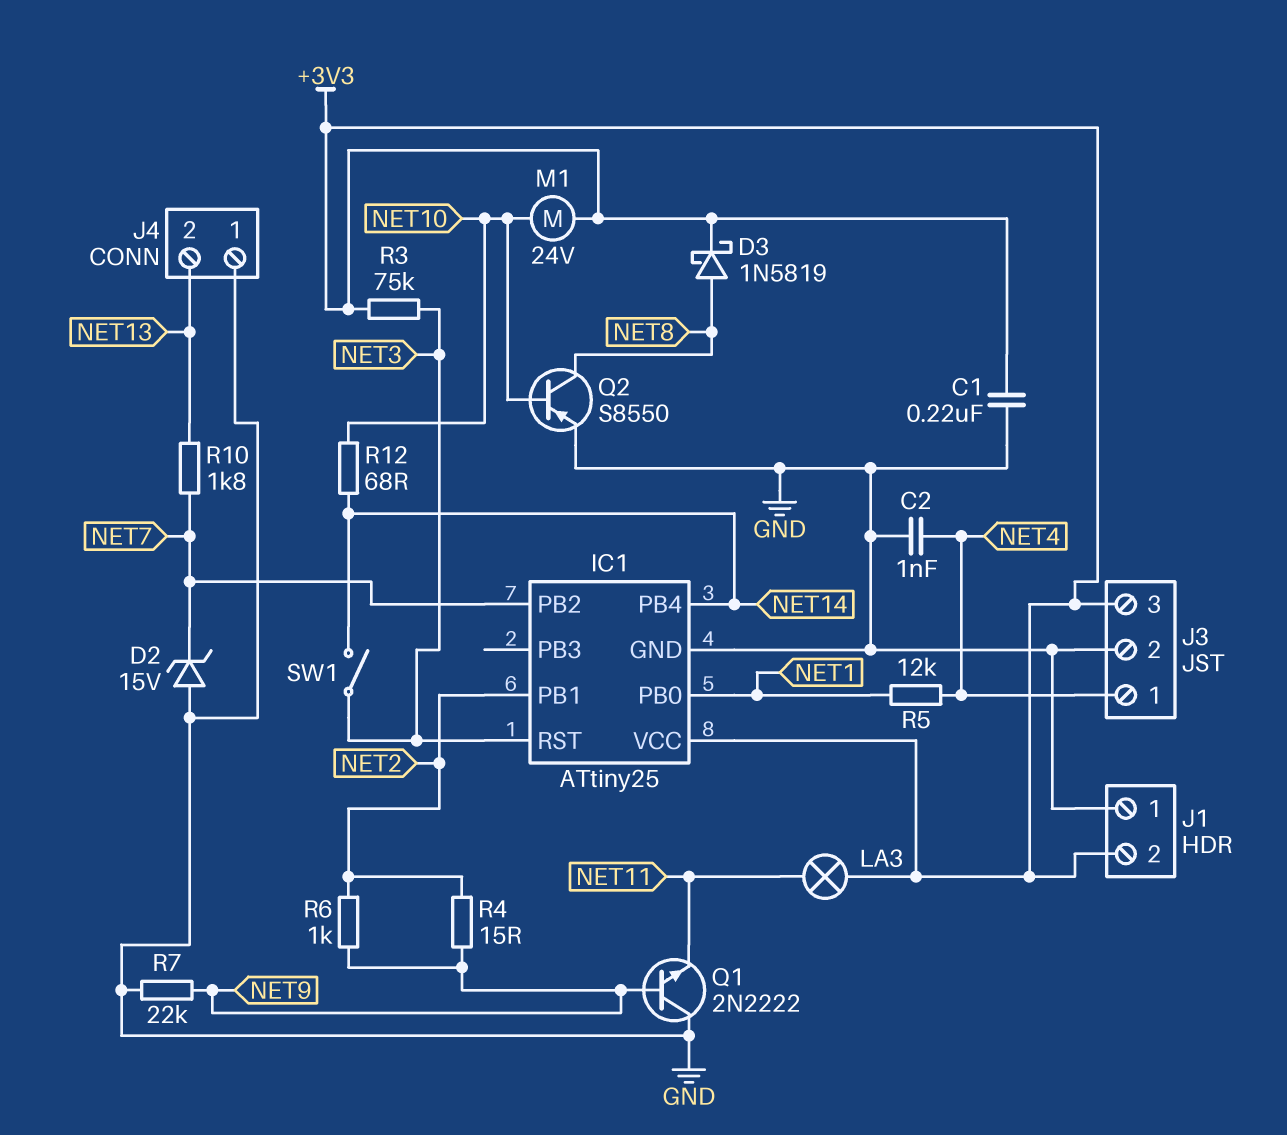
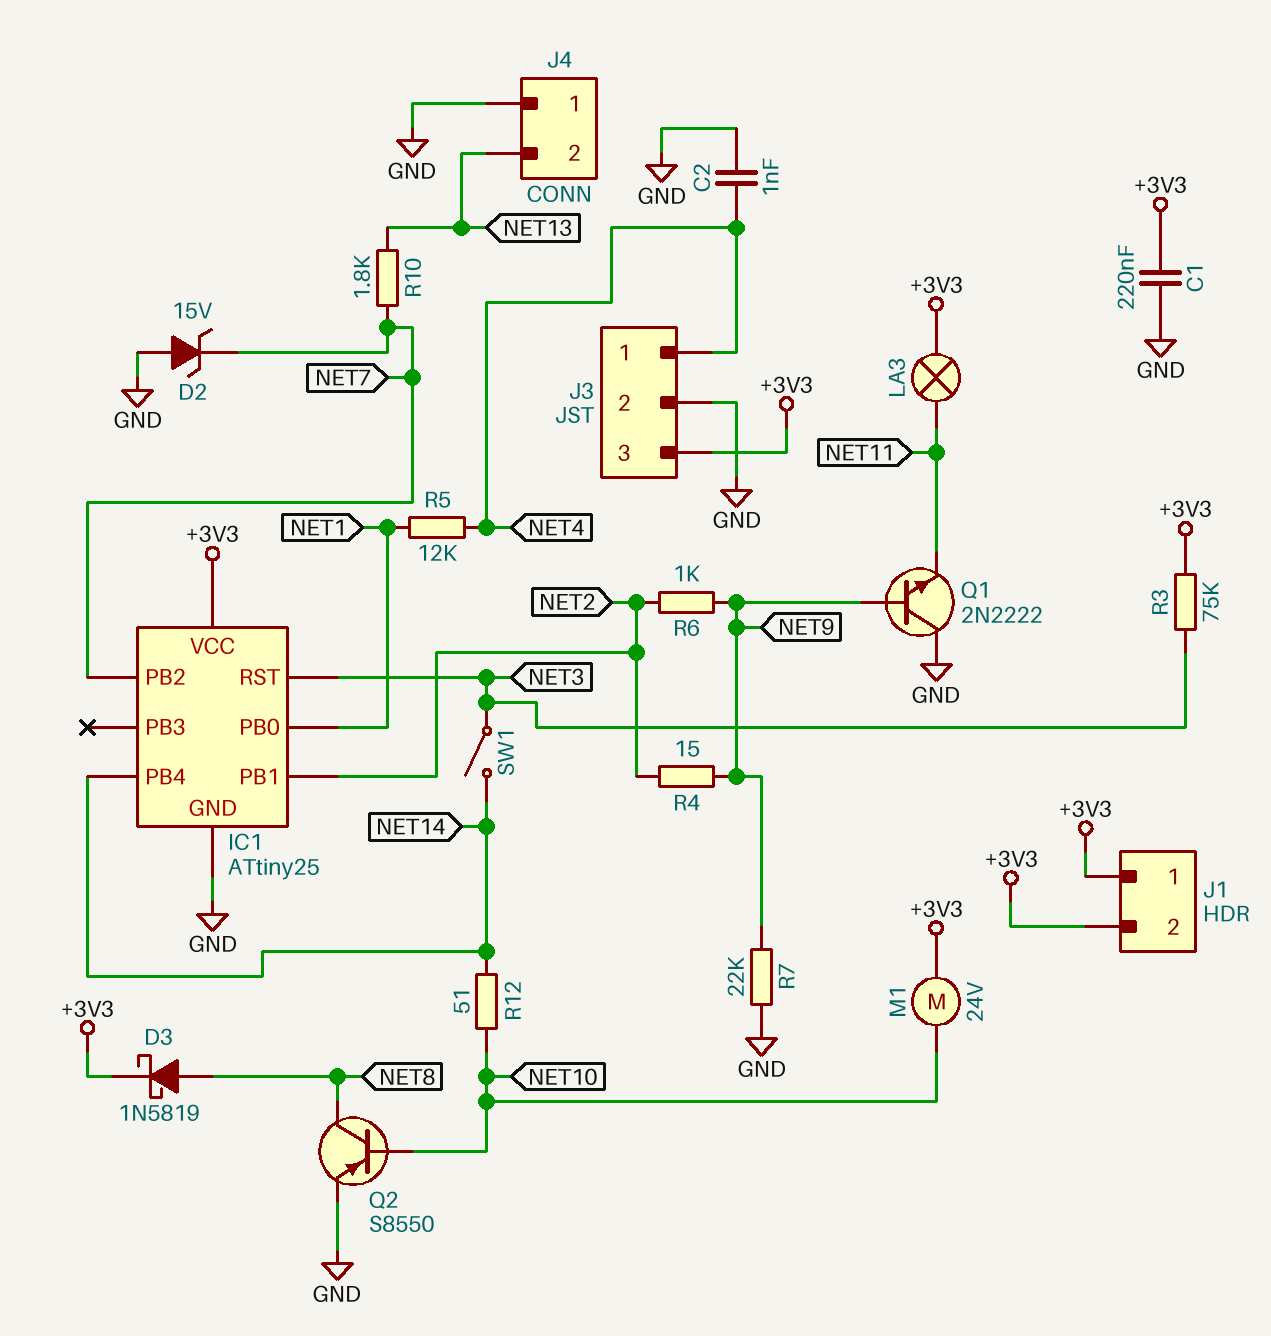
J1 pin 1: GND -> +3V3
R12: 68 (NET10, NET14) -> 51 (NET10, NET14)

